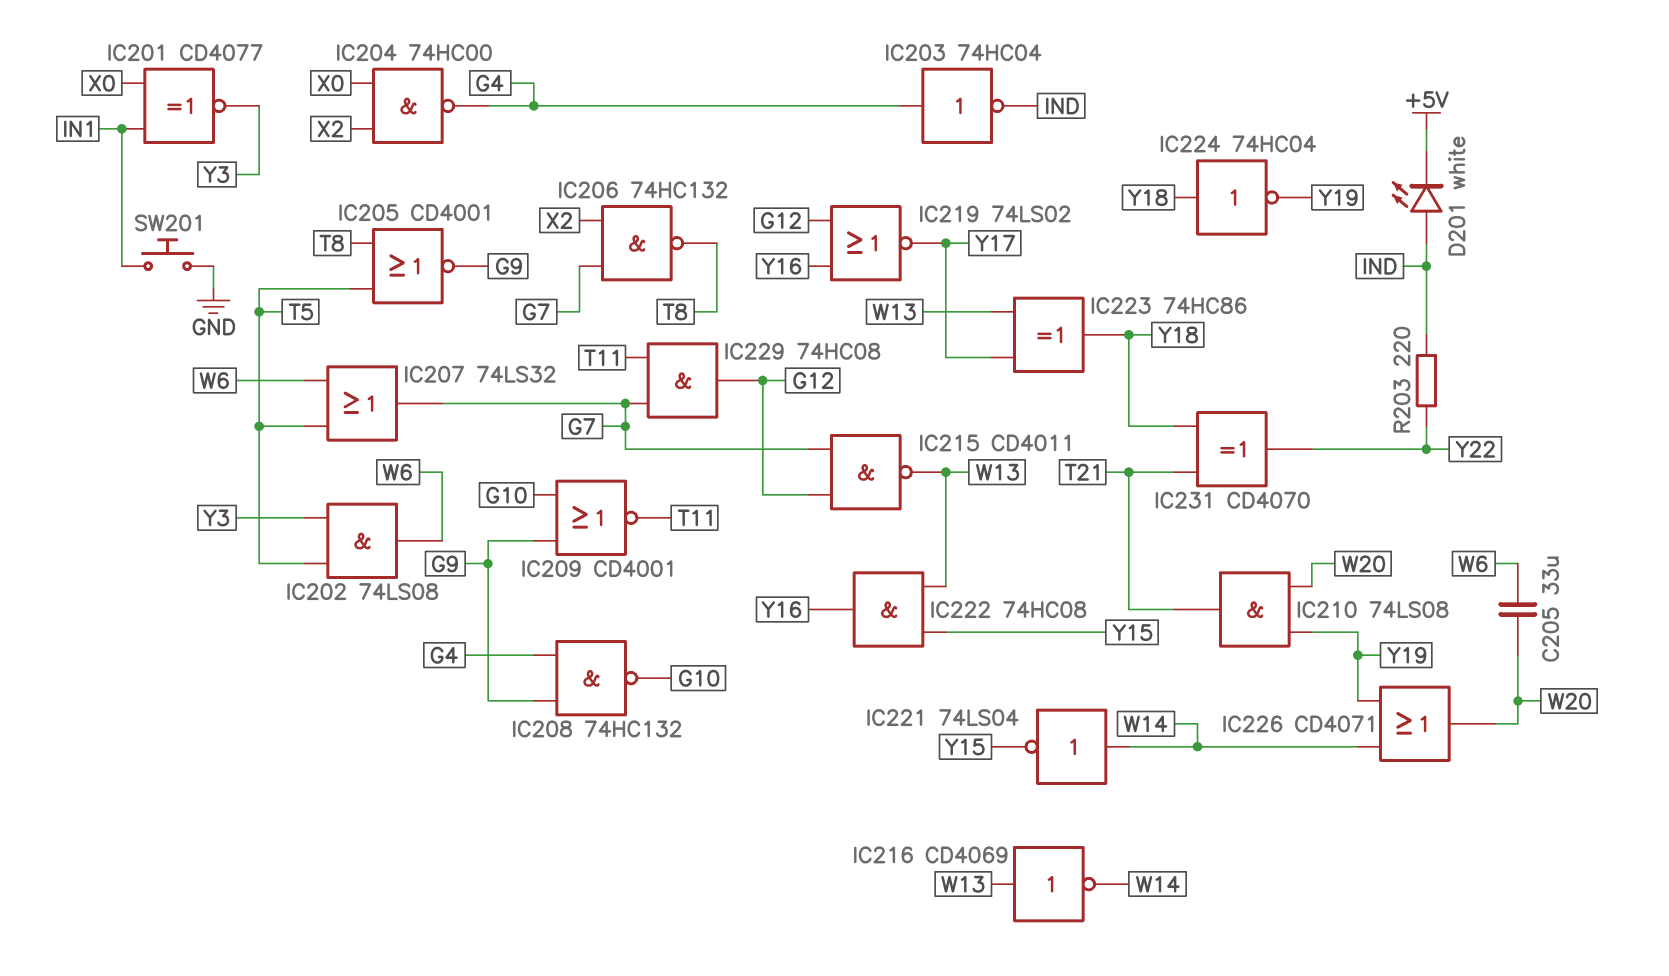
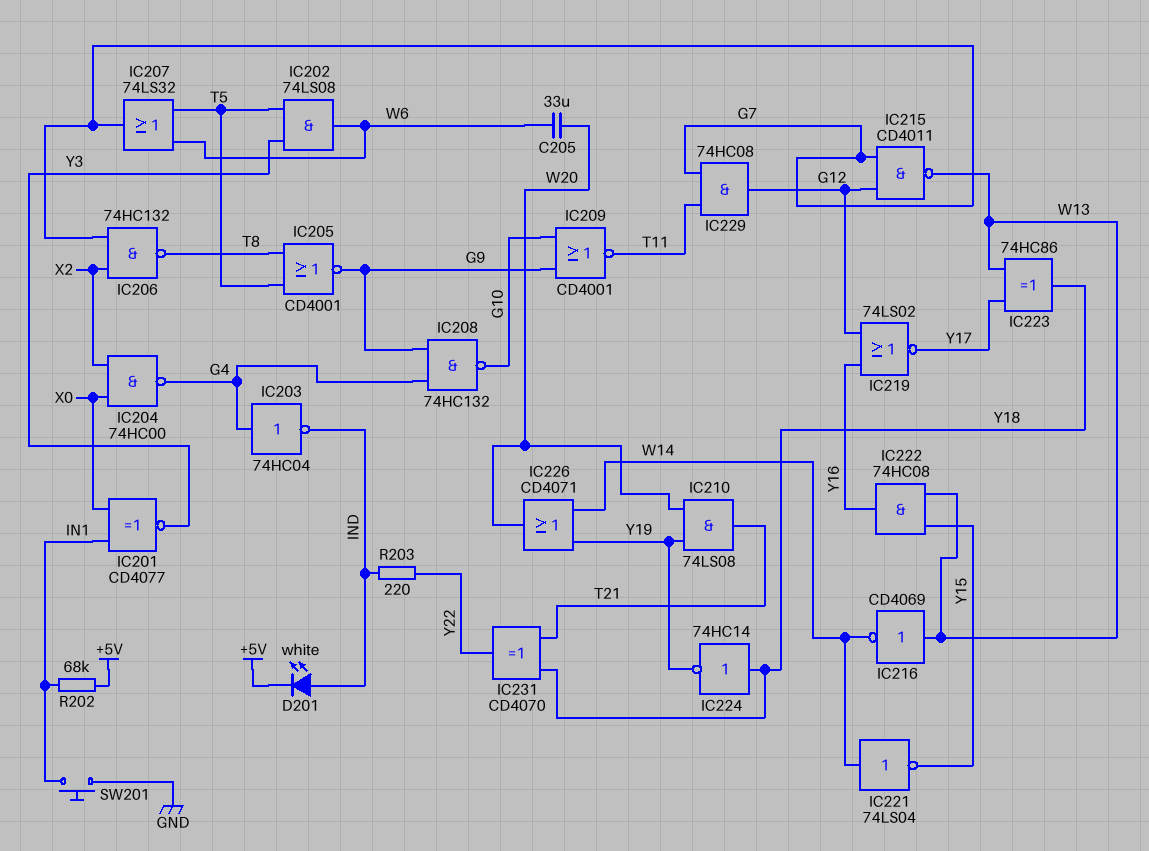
IC224: NOT 74HC04 (in Y18, out Y19) -> NOT 74HC14 (in Y18, out Y19)
R202: none -> 68k (+5V, IN1)

